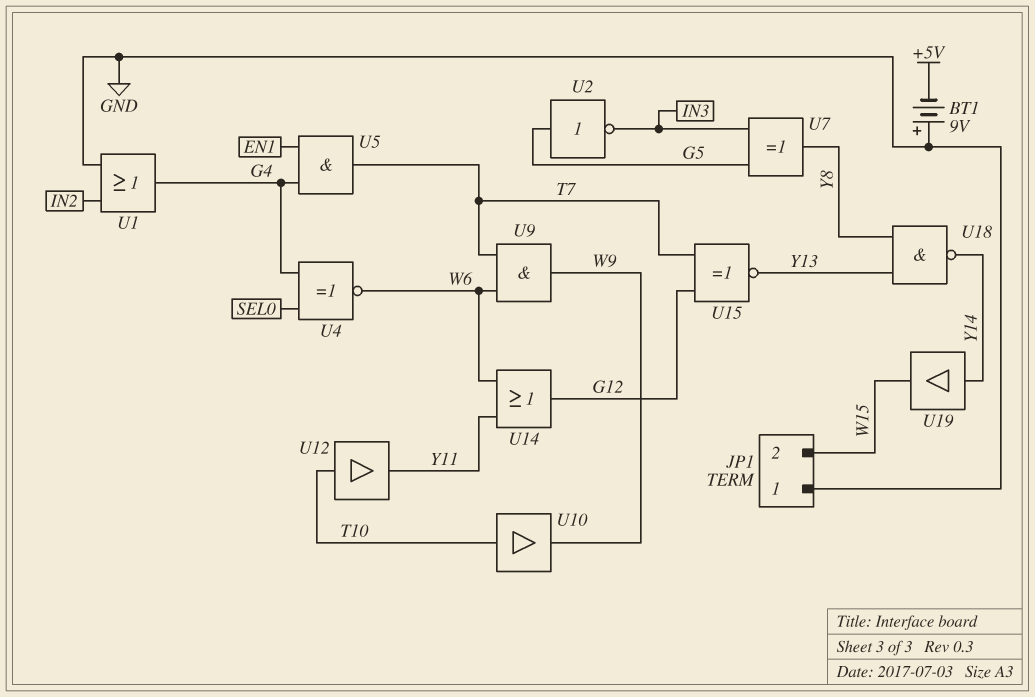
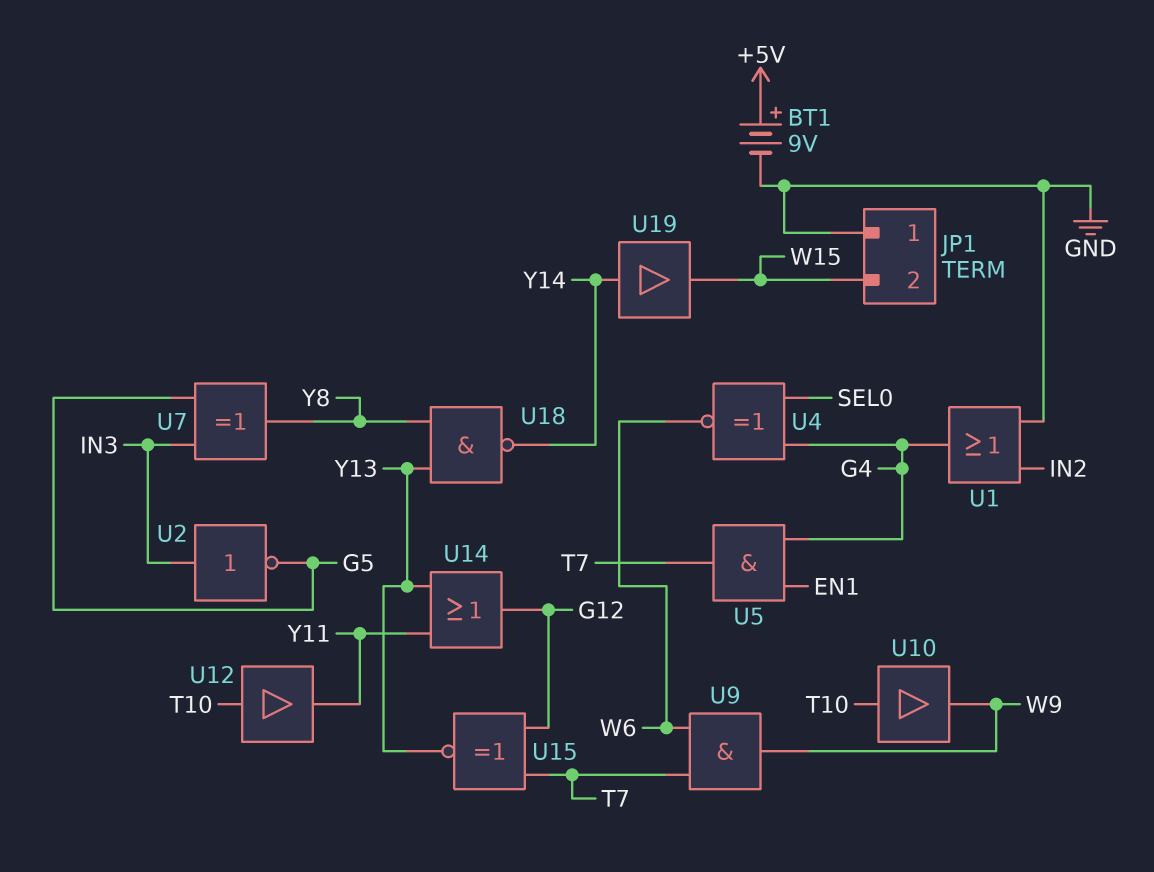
BT1: 9V (plus GND, minus +5V) -> 9V (plus +5V, minus GND)
U2: NOT (in G5, out IN3) -> NOT (in IN3, out G5)
U14: OR (in W6, in Y11, out G12) -> OR (in Y11, in Y13, out G12)

